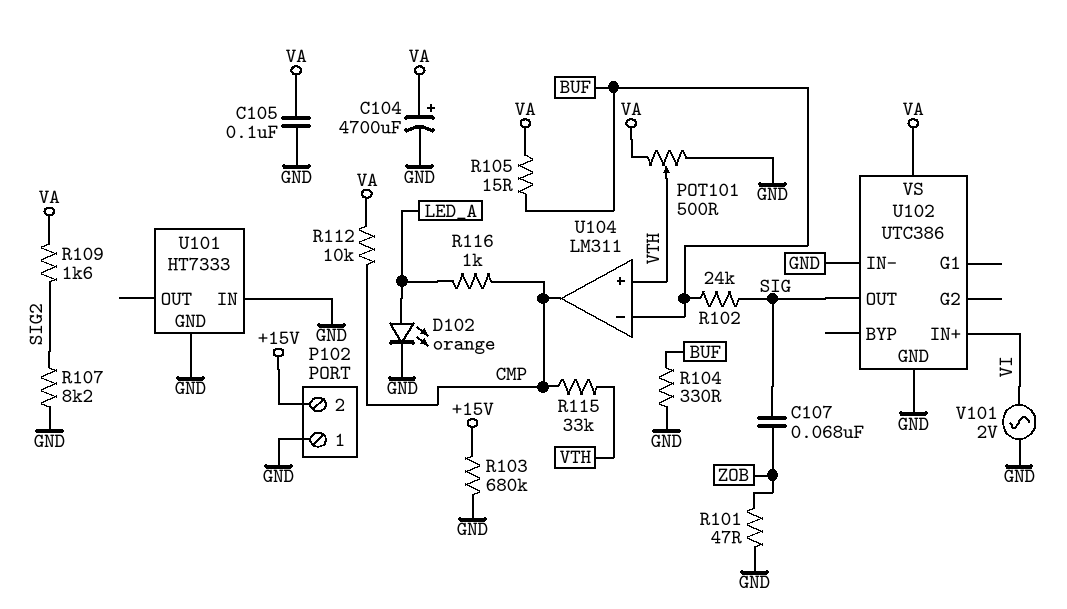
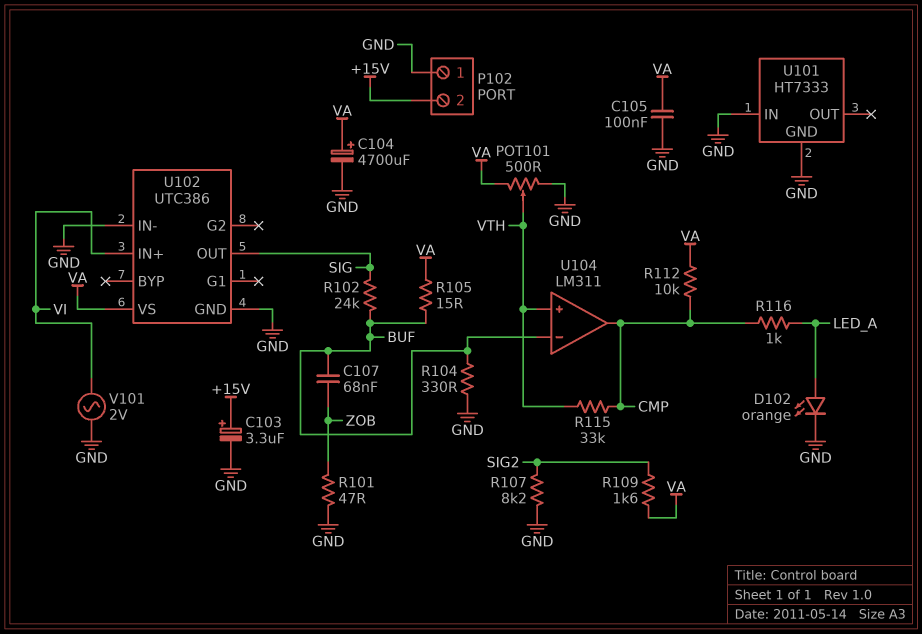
C103: none -> 3.3uF (plus +15V, minus GND)
C107: 68nF (SIG, ZOB) -> 68nF (BUF, ZOB)
R103: 680k (+15V, GND) -> none

